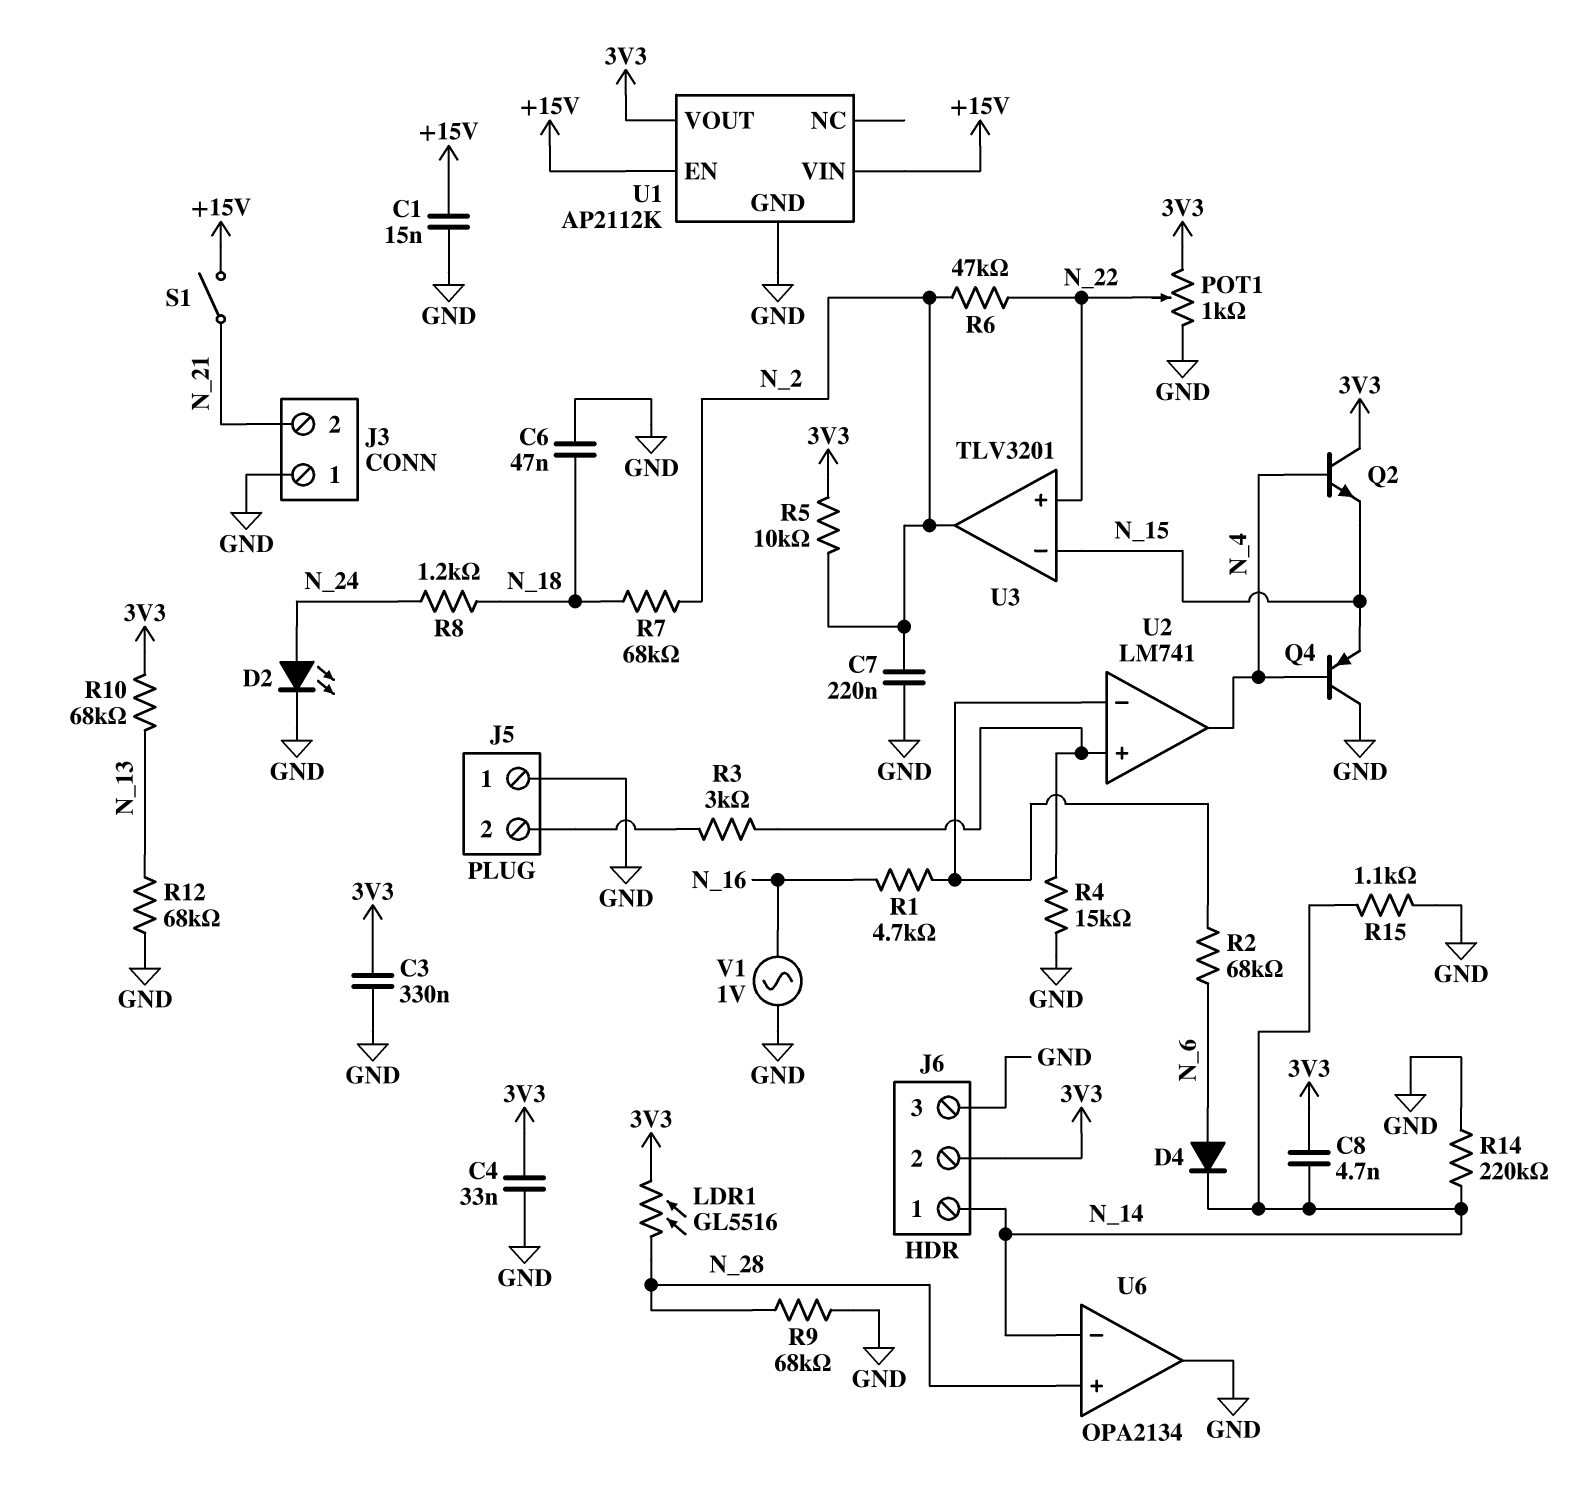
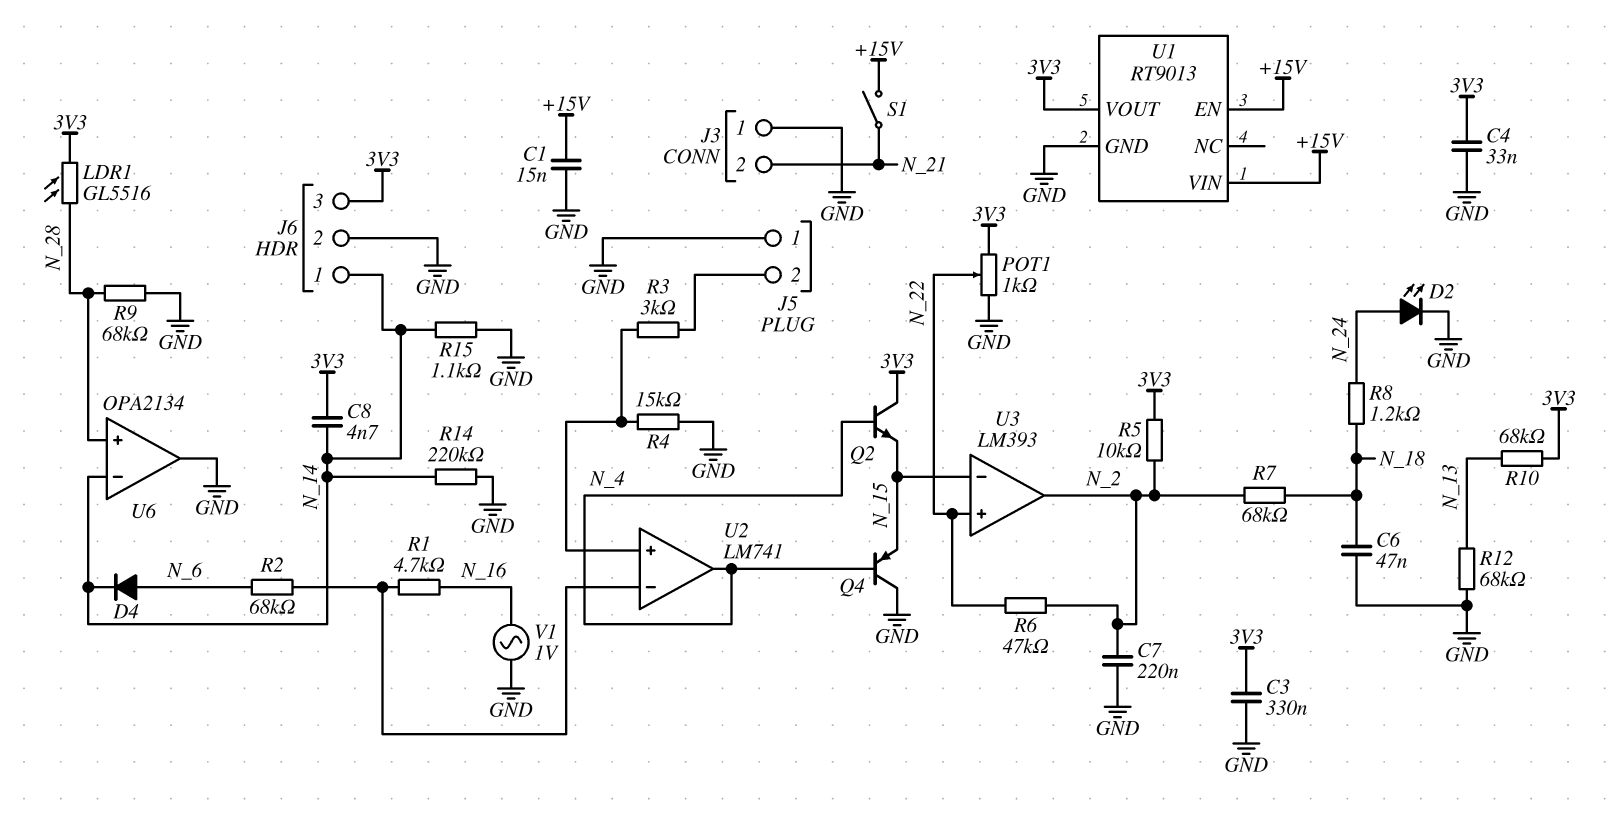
J6 pin 2: 3V3 -> GND
J6 pin 3: GND -> 3V3
U1: AP2112K -> RT9013
U3: TLV3201 -> LM393

